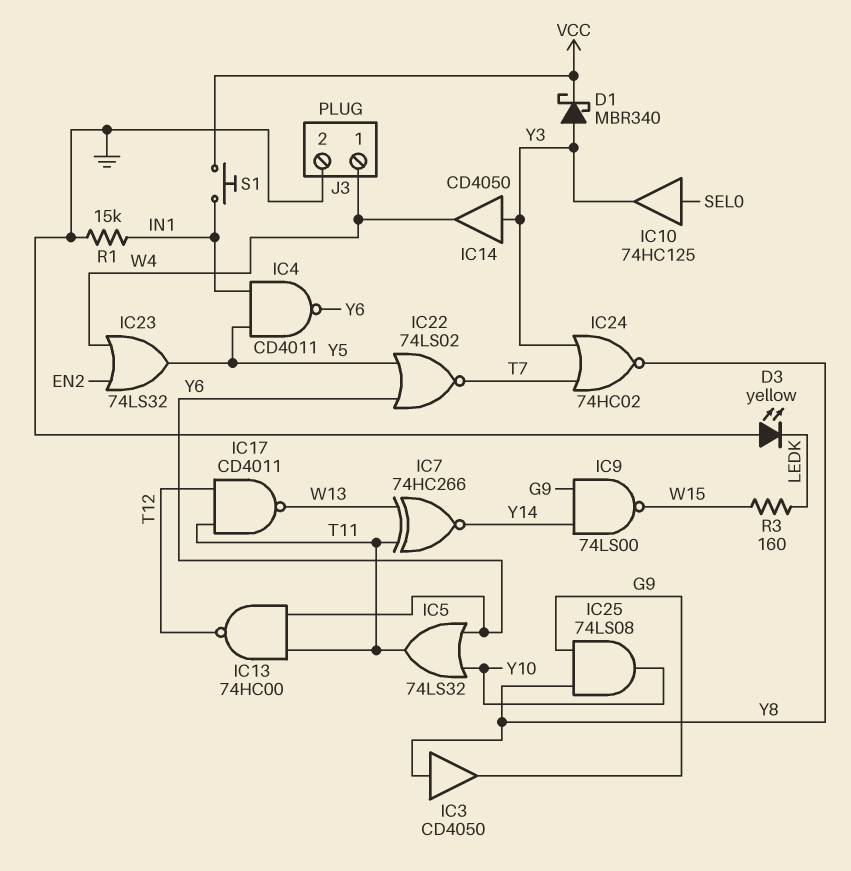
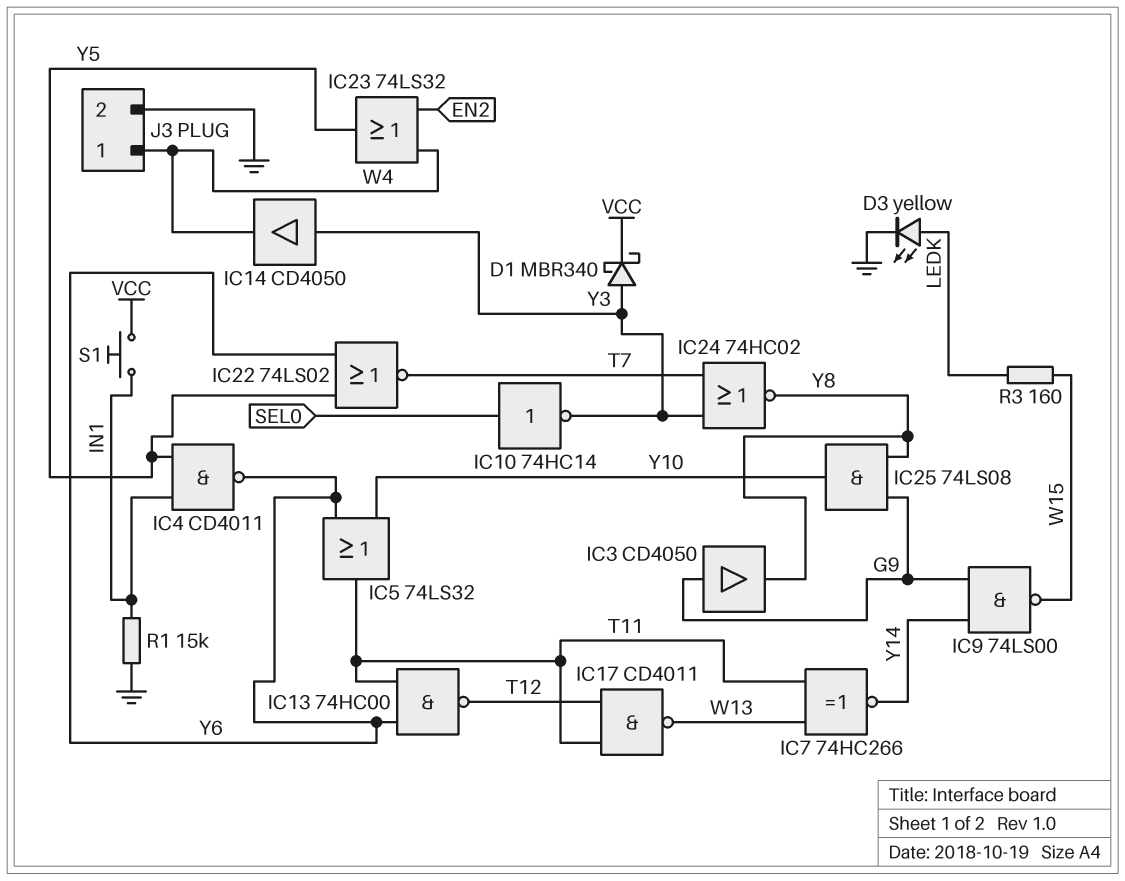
D3: LED yellow (A GND, K LEDK) -> LED yellow (A LEDK, K GND)
IC3: buffer CD4050 (in Y8, out G9) -> buffer CD4050 (in G9, out Y8)
IC10: buffer 74HC125 (in SEL0, out Y3) -> NOT 74HC14 (in SEL0, out Y3)

